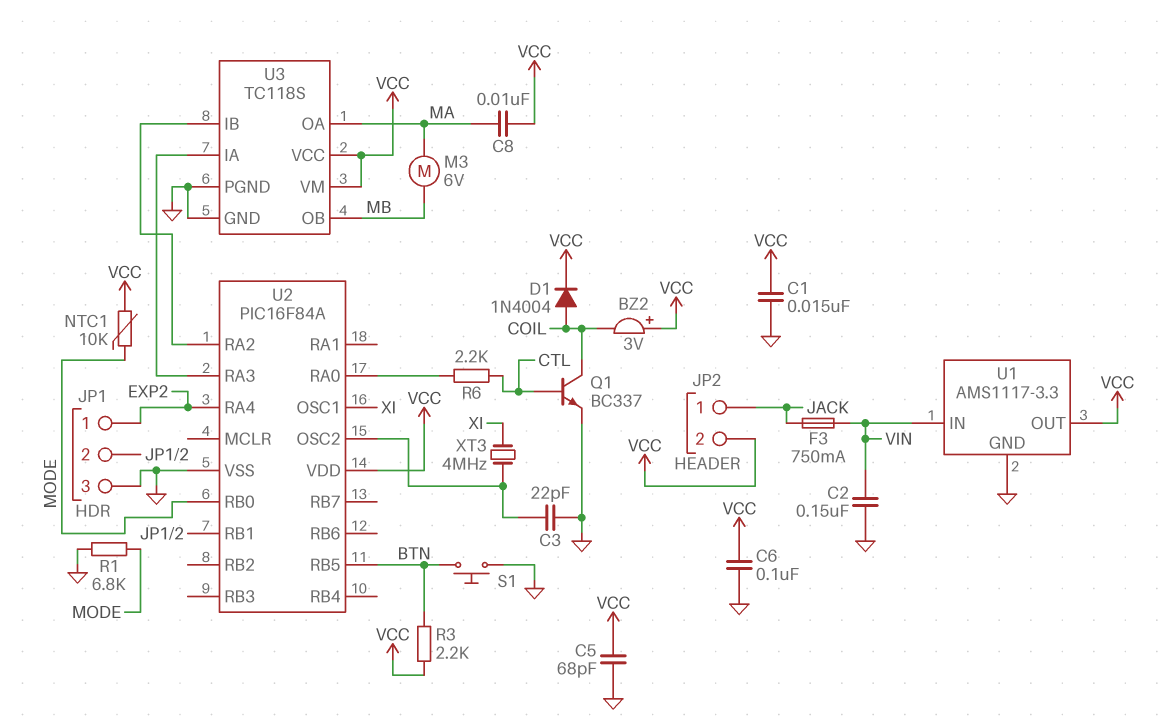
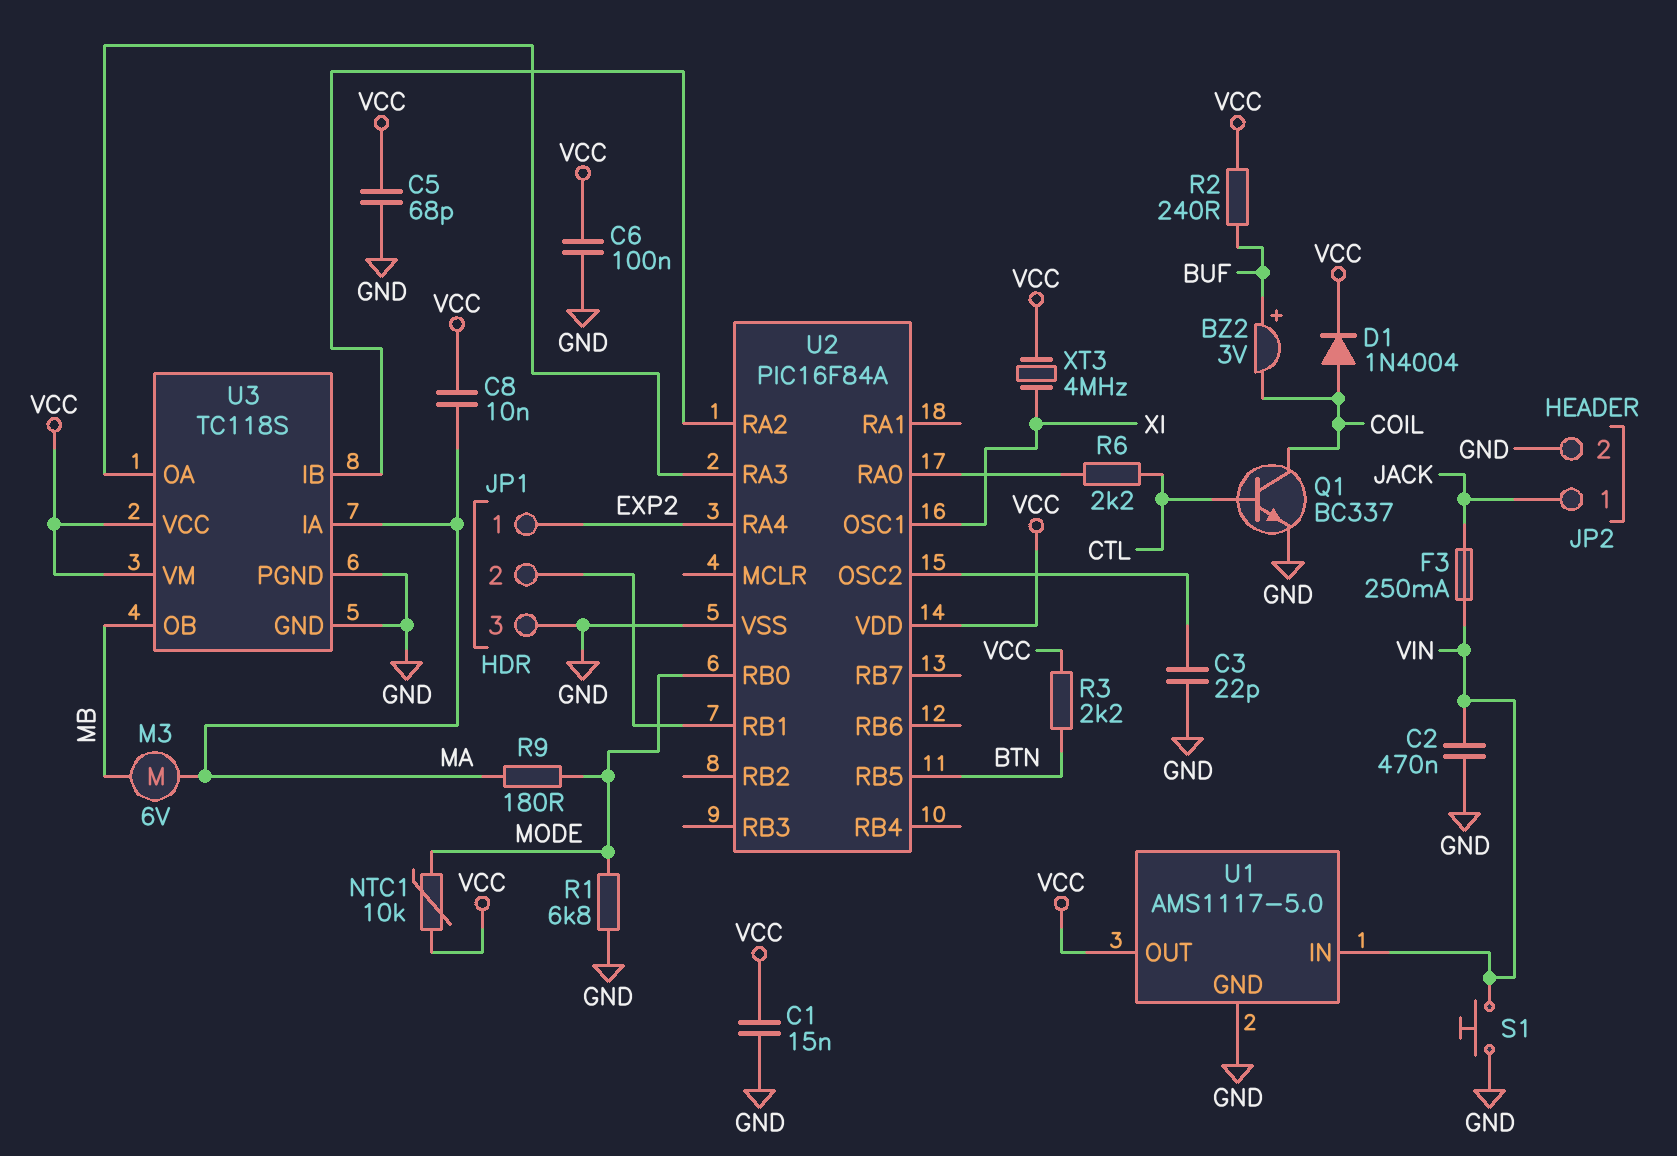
BZ2: buzzer 3V (plus VCC, minus COIL) -> buzzer 3V (plus BUF, minus COIL)
C2: 150nF (GND, VIN) -> 470nF (GND, VIN)
F3: 750mA (JACK, VIN) -> 250mA (JACK, VIN)
JP2 pin 2: VCC -> GND
R2: none -> 240 (BUF, VCC)
R9: none -> 180 (MA, MODE)
S1: button (BTN, GND) -> button (GND, VIN)
U1: AMS1117-3.3 -> AMS1117-5.0
U3 pin IA: U2/RA3 -> MA
U3 pin OA: MA -> U2/RA3
XT3: 4MHz (U2/OSC2, XI) -> 4MHz (VCC, XI)

